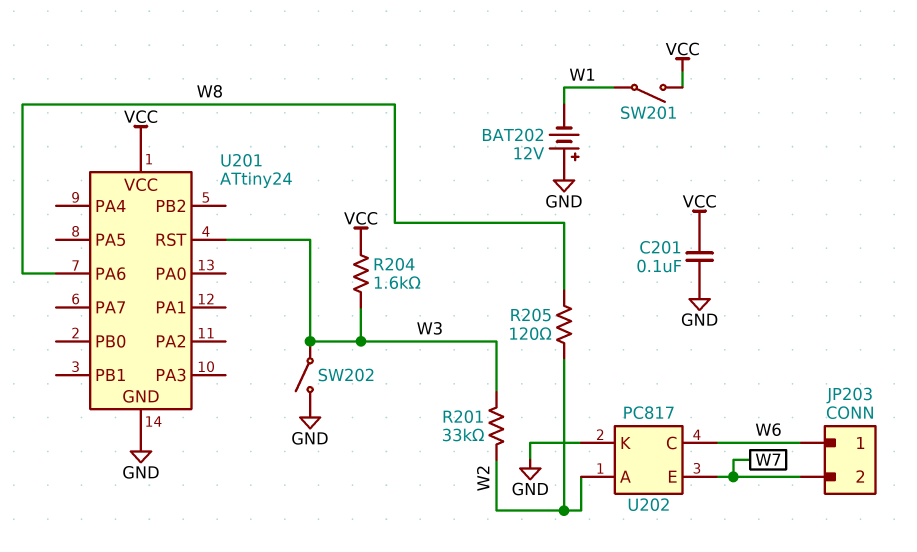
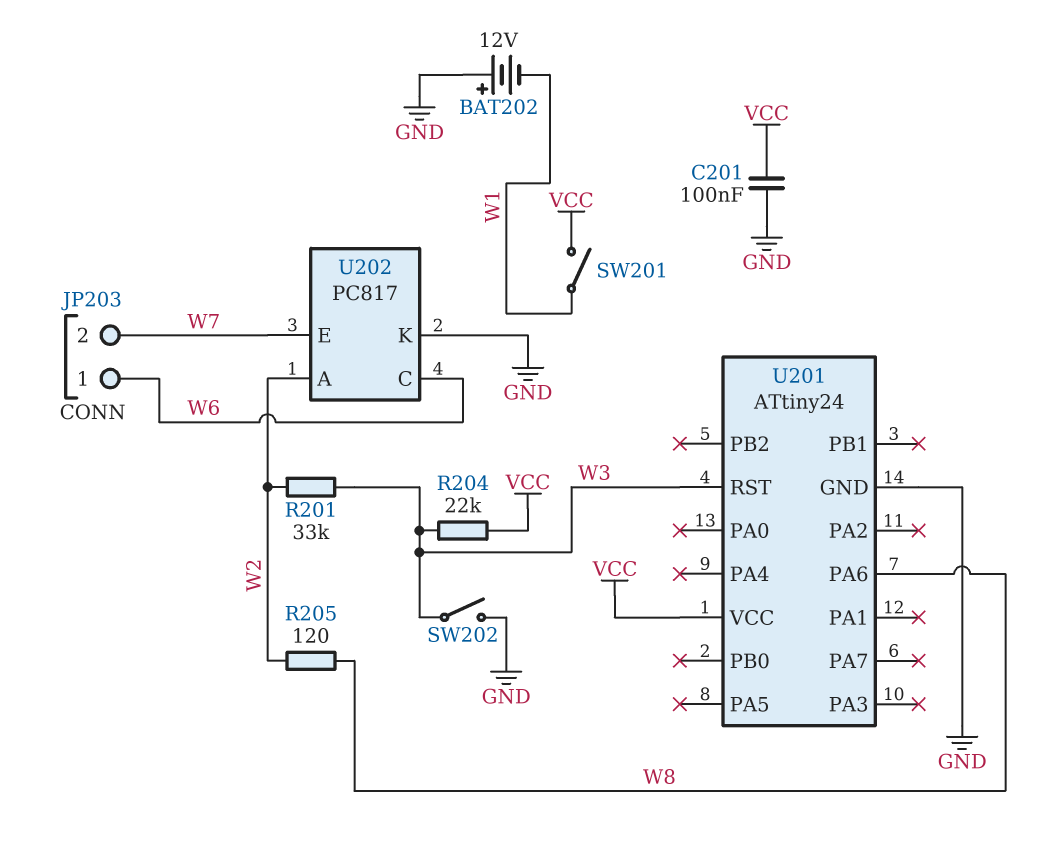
R204: 1.6k (VCC, W3) -> 22k (VCC, W3)

